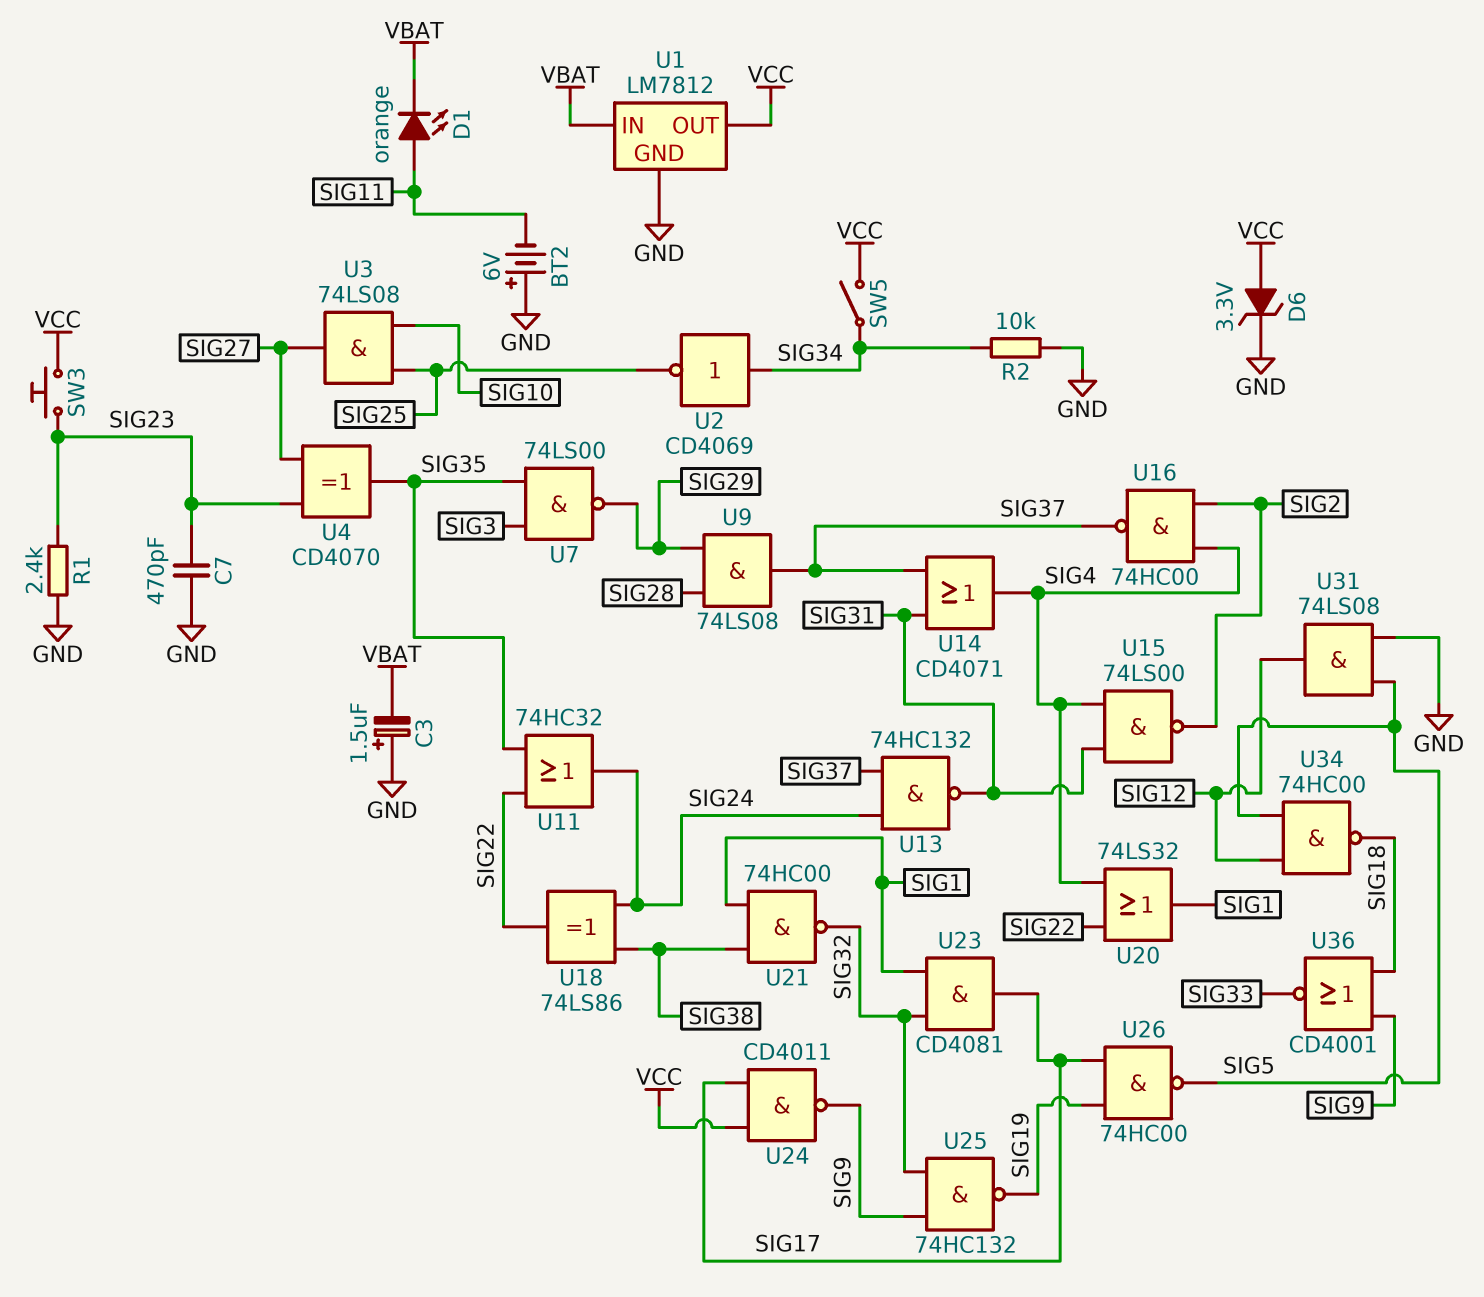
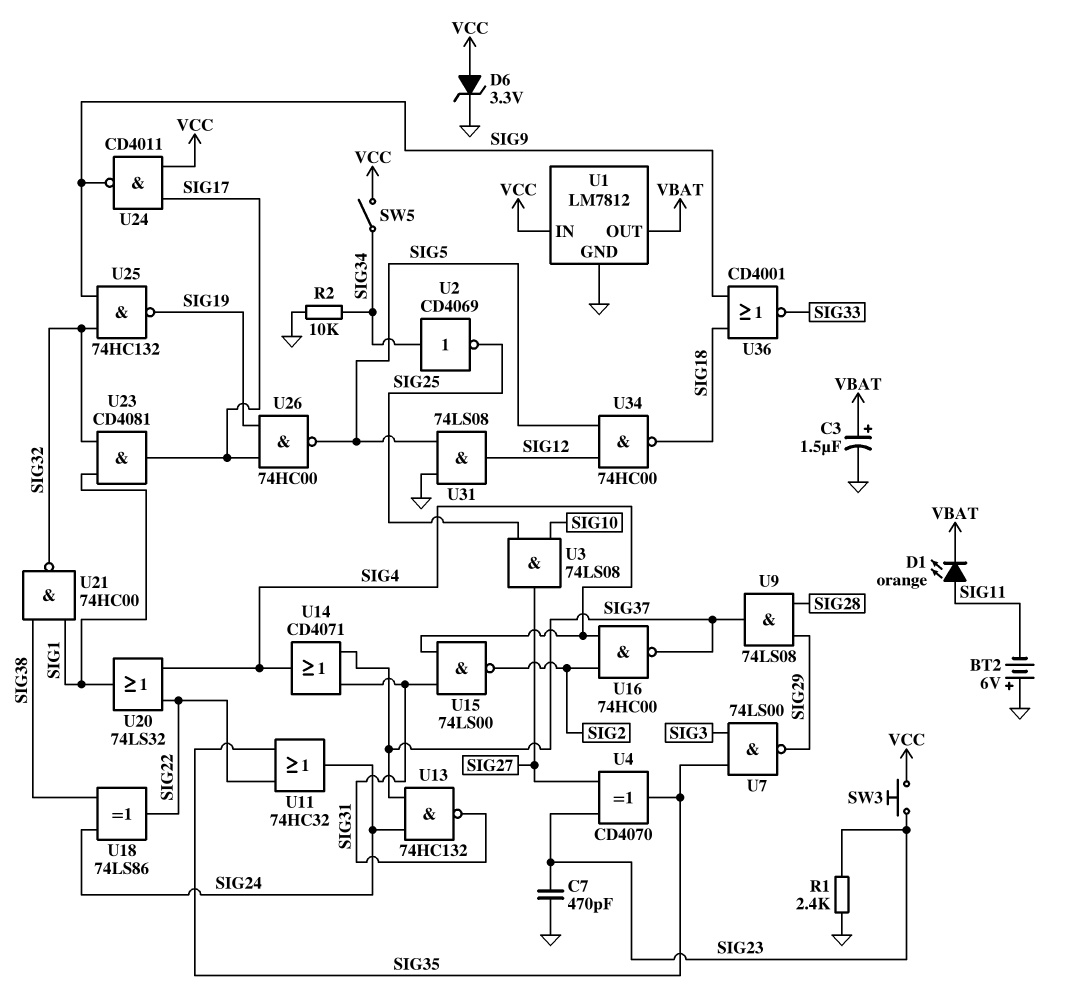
C3: 1.5uF (plus GND, minus VBAT) -> 1.5uF (plus VBAT, minus GND)
U1 pin IN: VBAT -> VCC
U1 pin OUT: VCC -> VBAT

